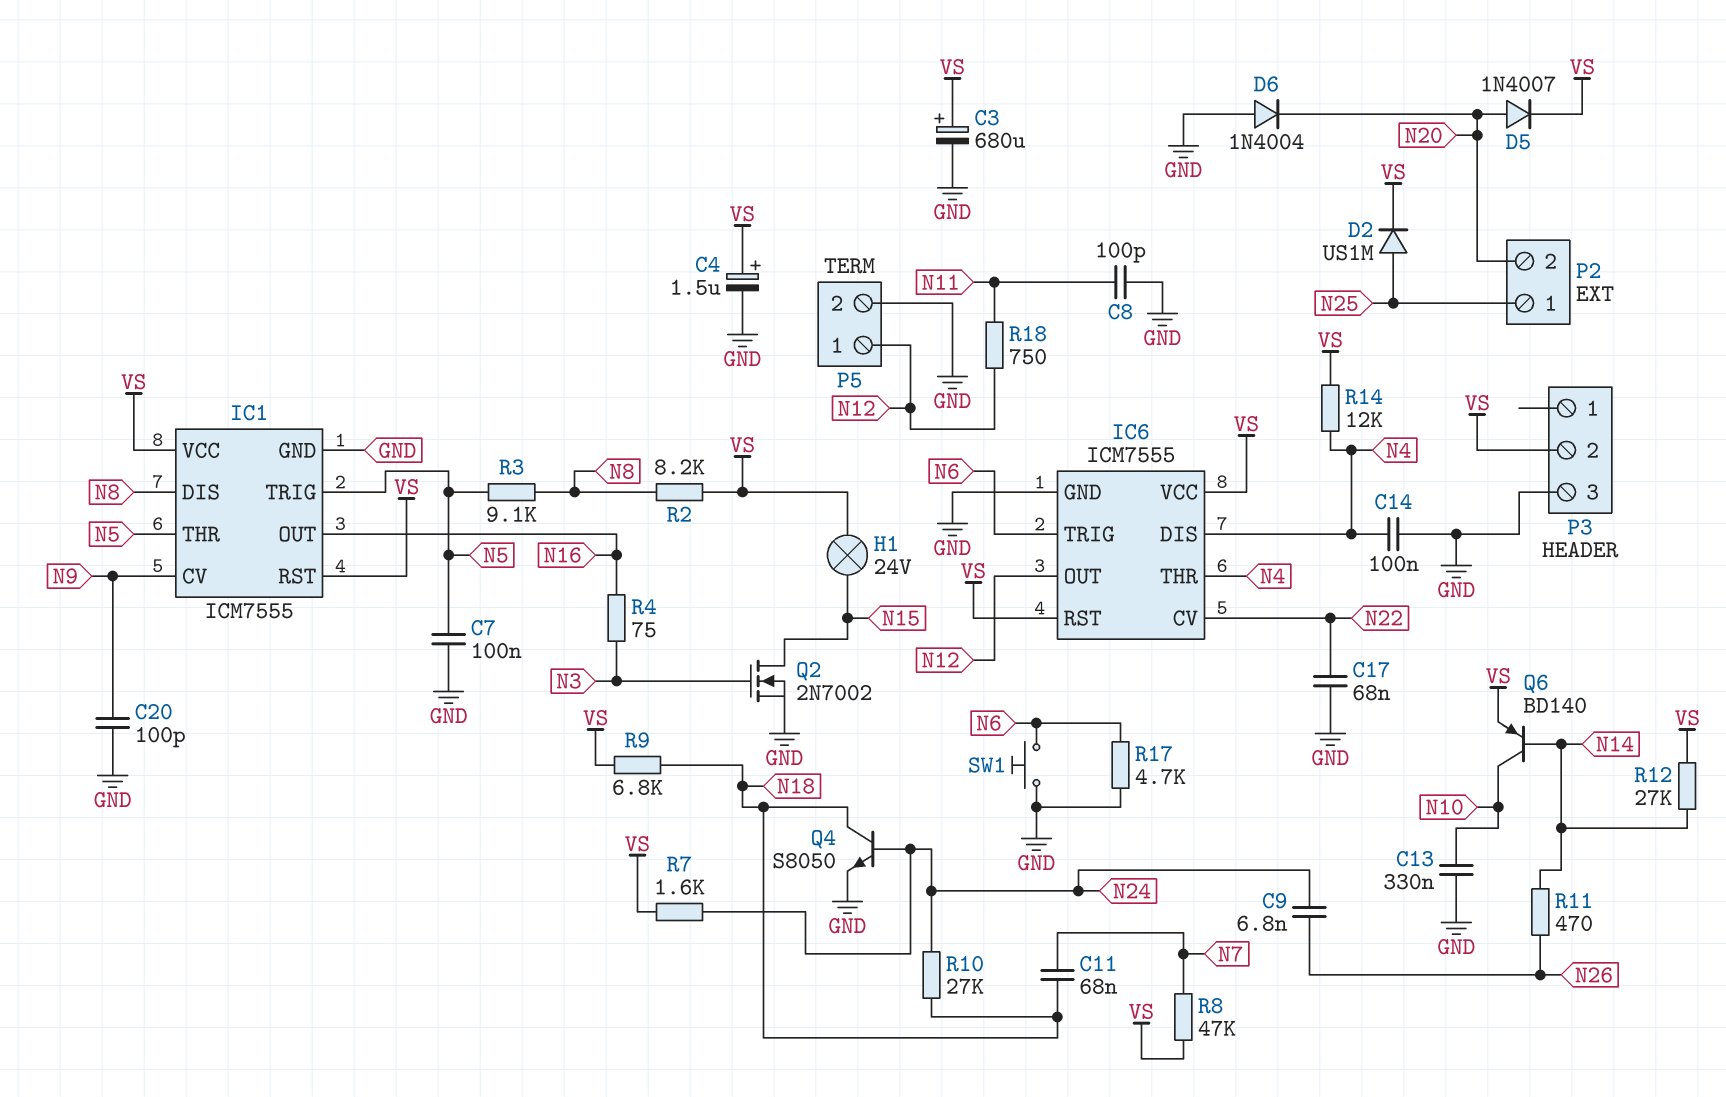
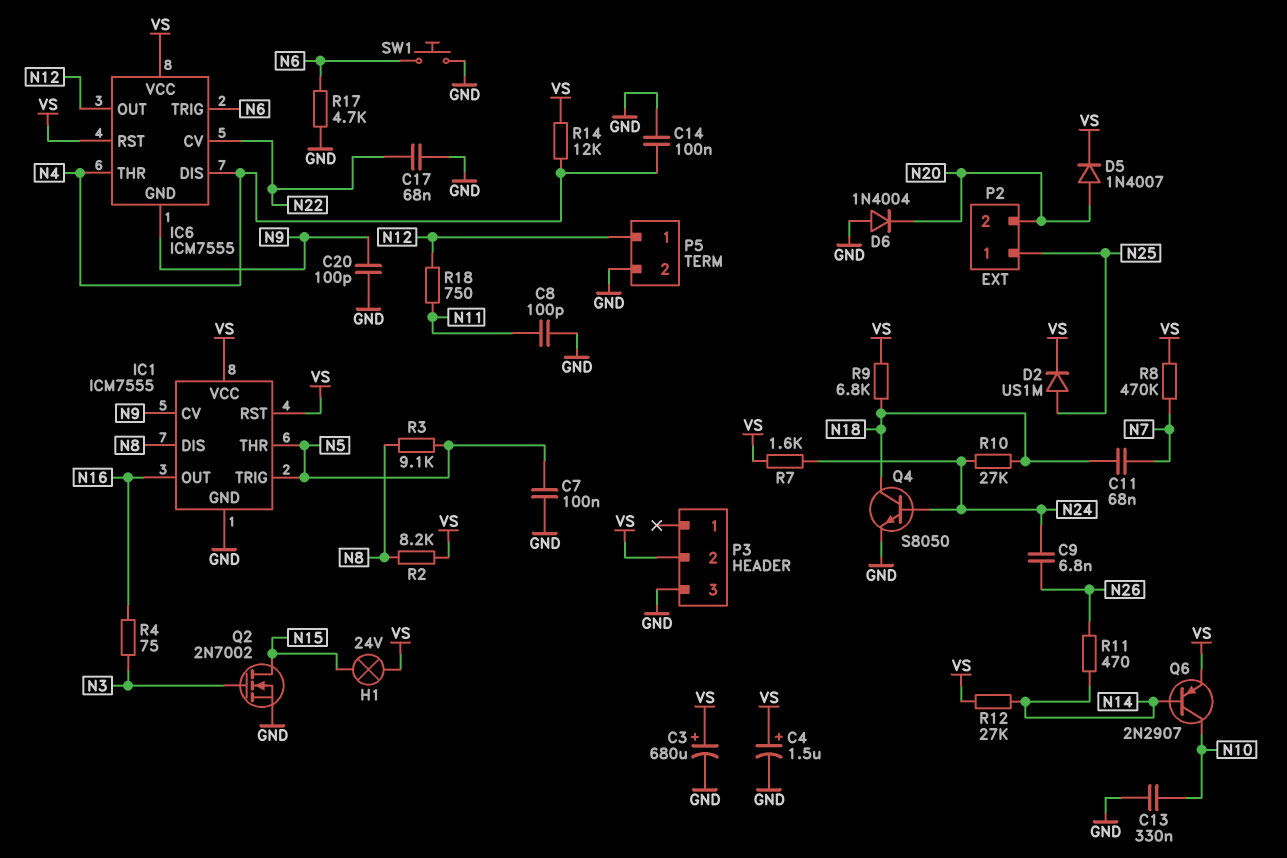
IC6 pin GND: GND -> N9
Q6: PNP BD140 (B N14, C N10, E VS) -> PNP 2N2907 (B N14, C N10, E VS)
R8: 47k (N7, VS) -> 470k (N7, VS)

